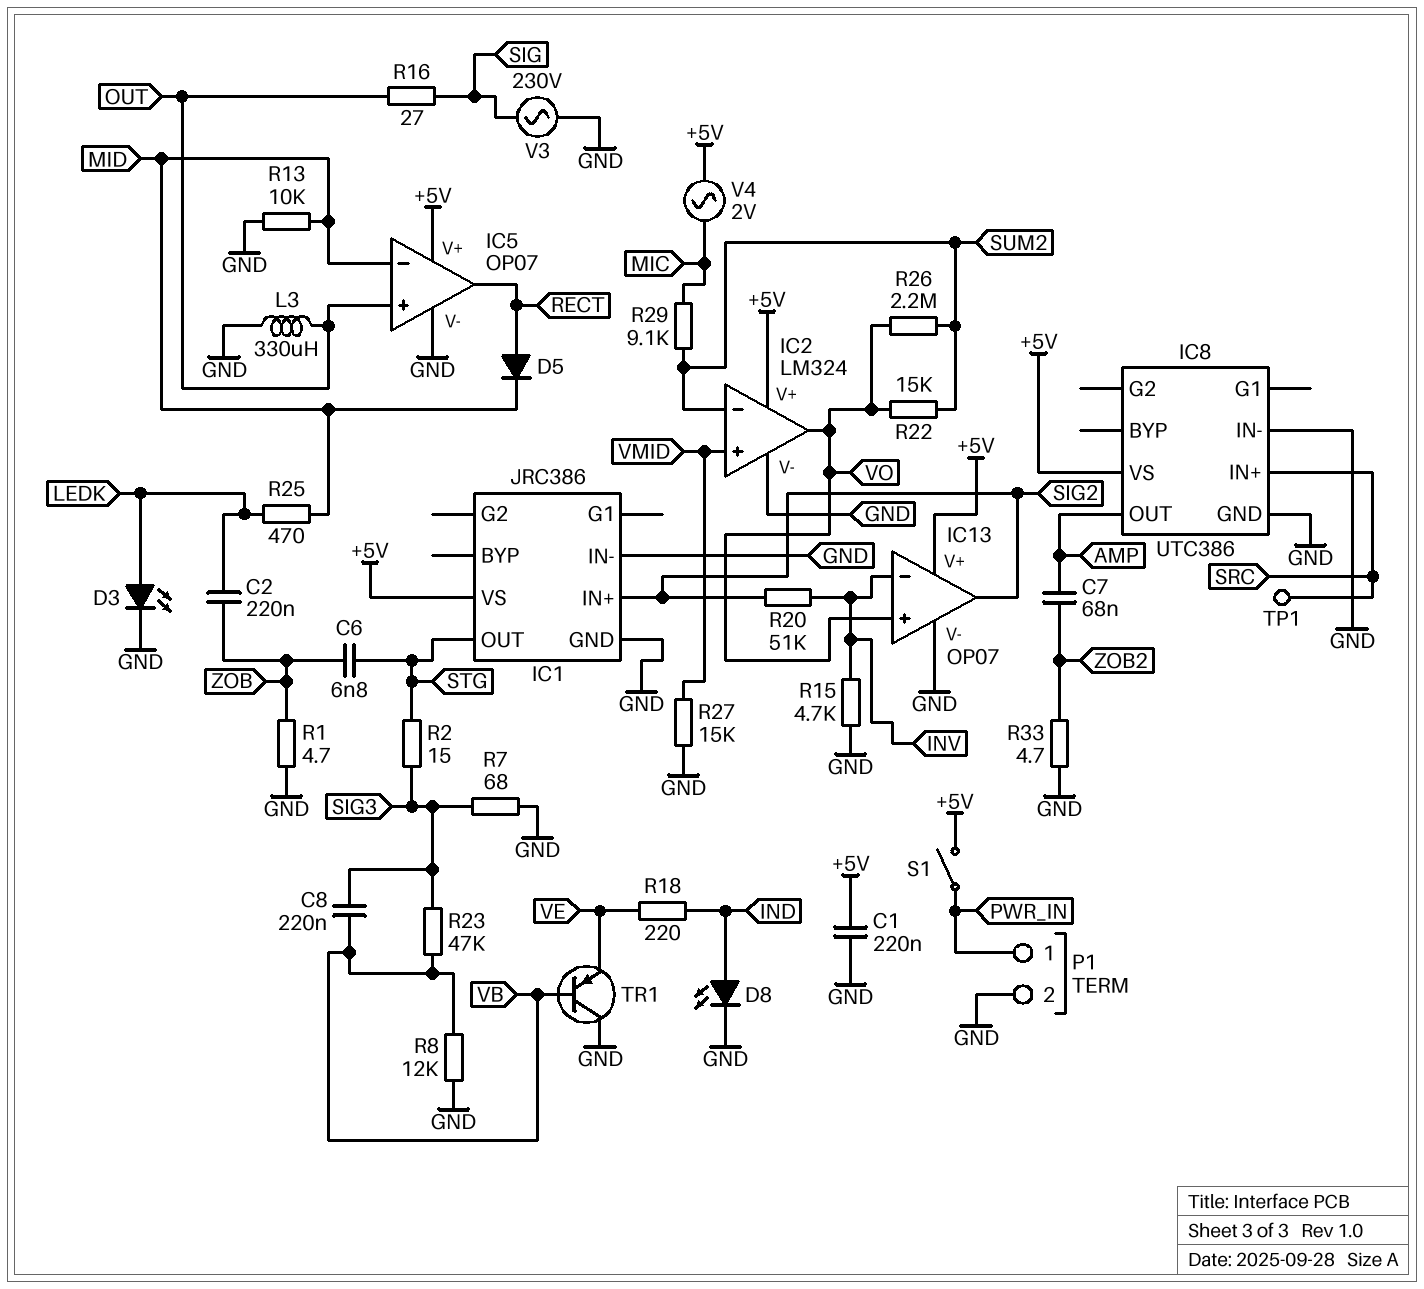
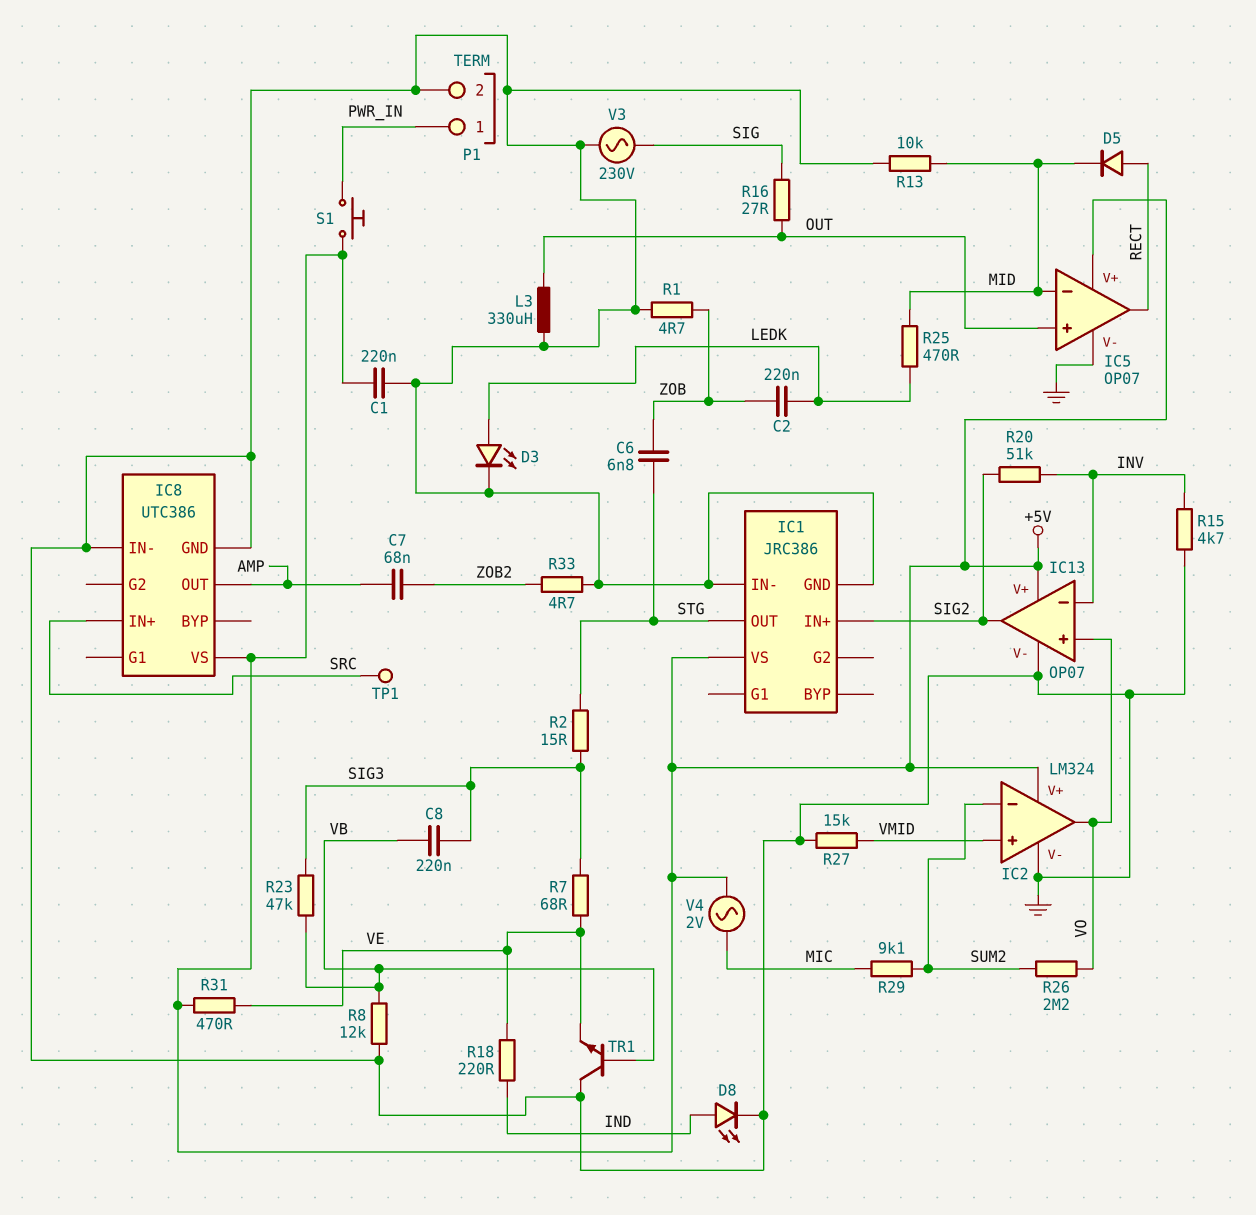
R7: 68 (GND, SIG3) -> 68 (SIG3, VE)
R22: 15k (SUM2, VO) -> none
R31: none -> 470 (+5V, VE)
S1: switch (+5V, PWR_IN) -> button (+5V, PWR_IN)
TR1: PNP (B VB, C GND, E VE) -> NPN (B VB, C GND, E VE)

